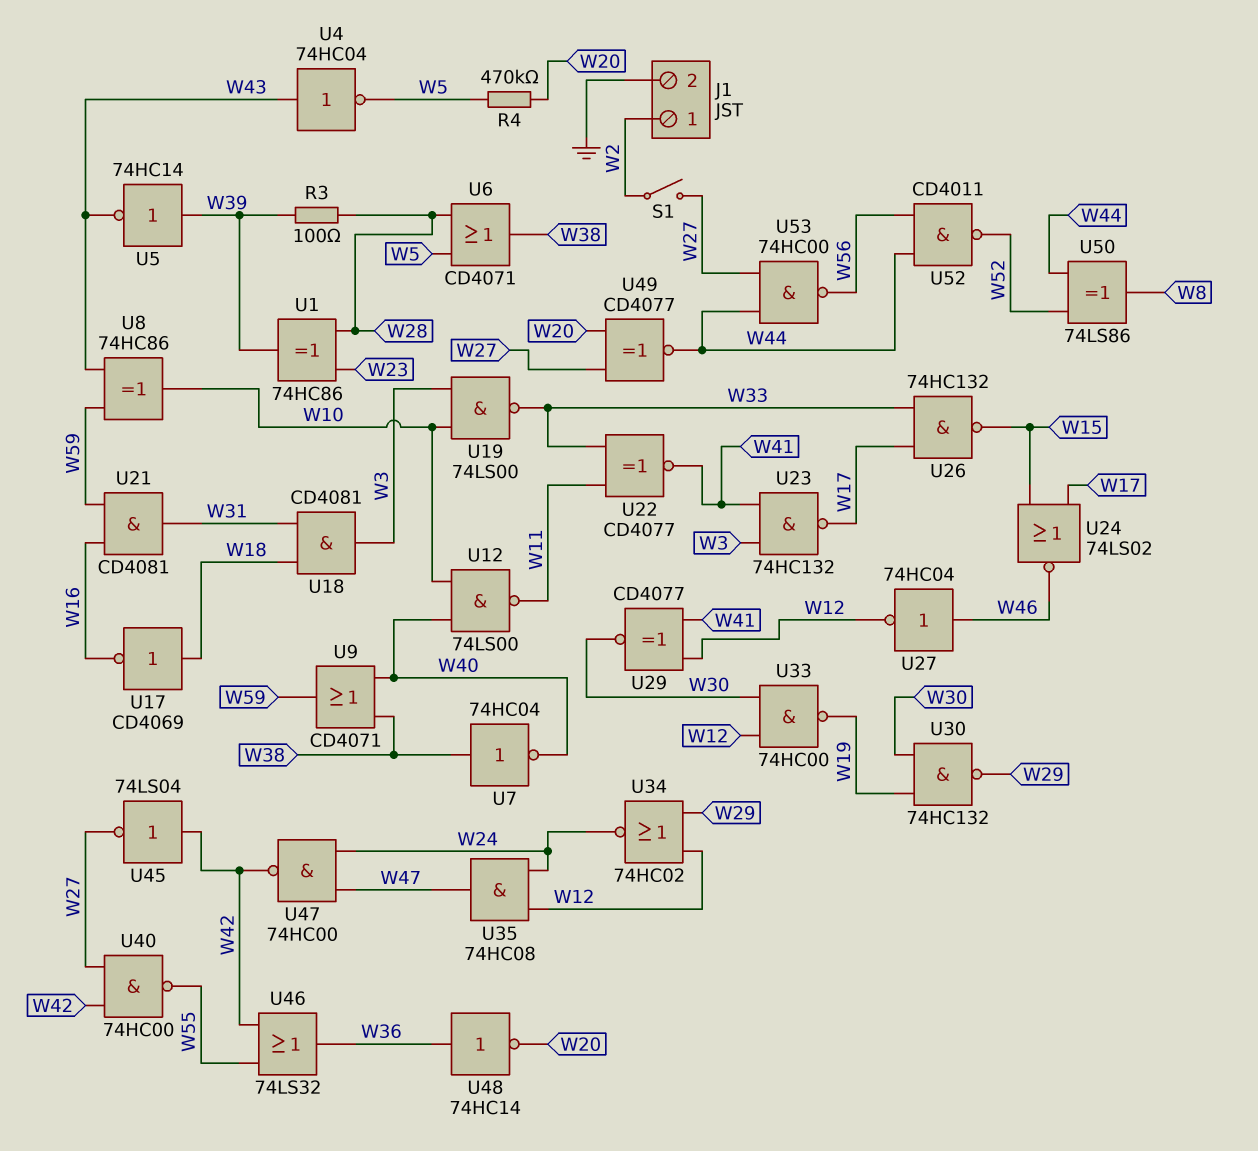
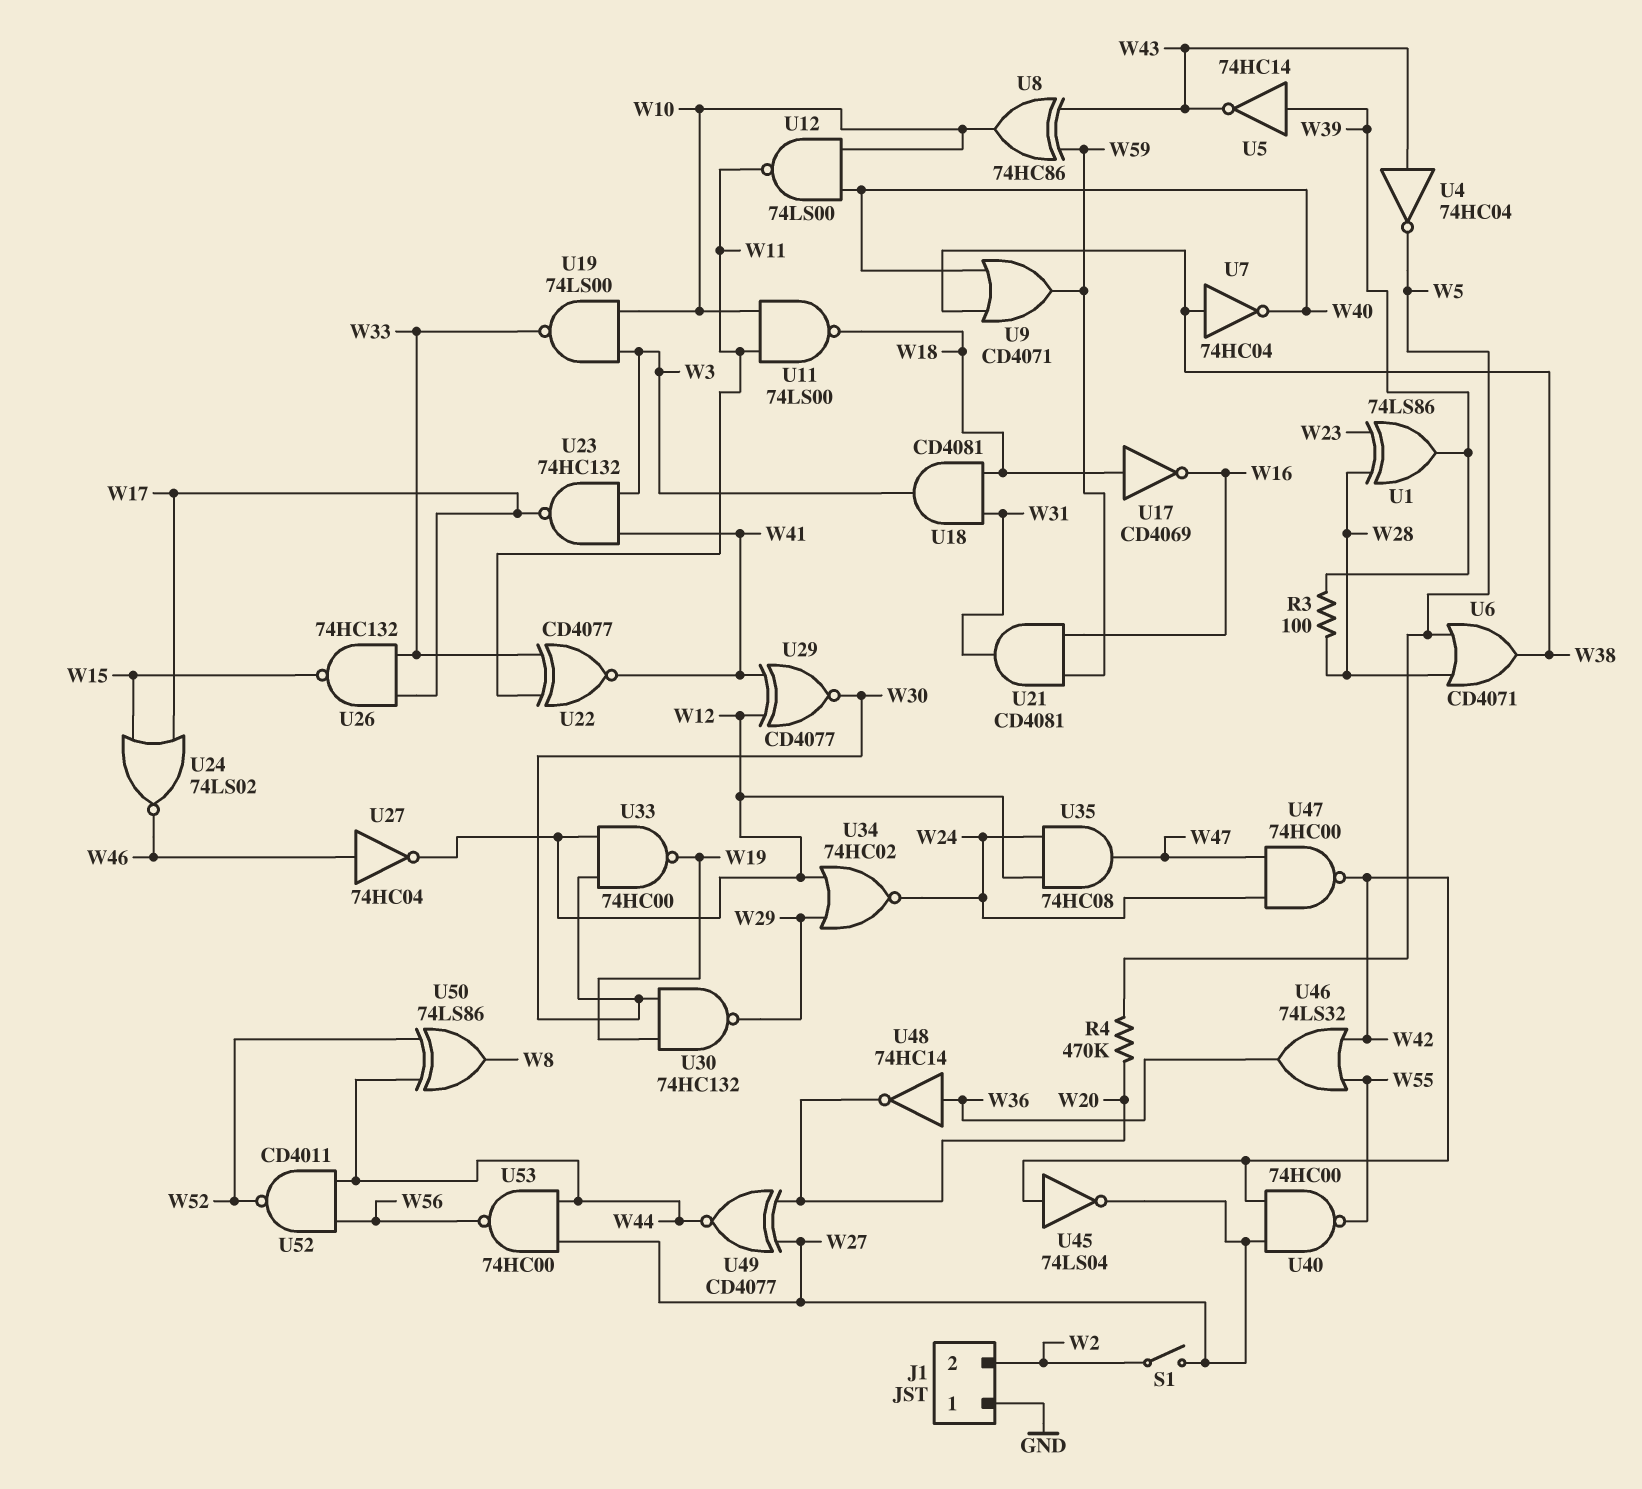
J1 pin 1: W2 -> GND
J1 pin 2: GND -> W2
U1: XOR 74HC86 (in W23, in W28, out W39) -> XOR 74LS86 (in W23, in W28, out W39)
U11: none -> NAND 74LS00 (in W10, in W11, out W18)

